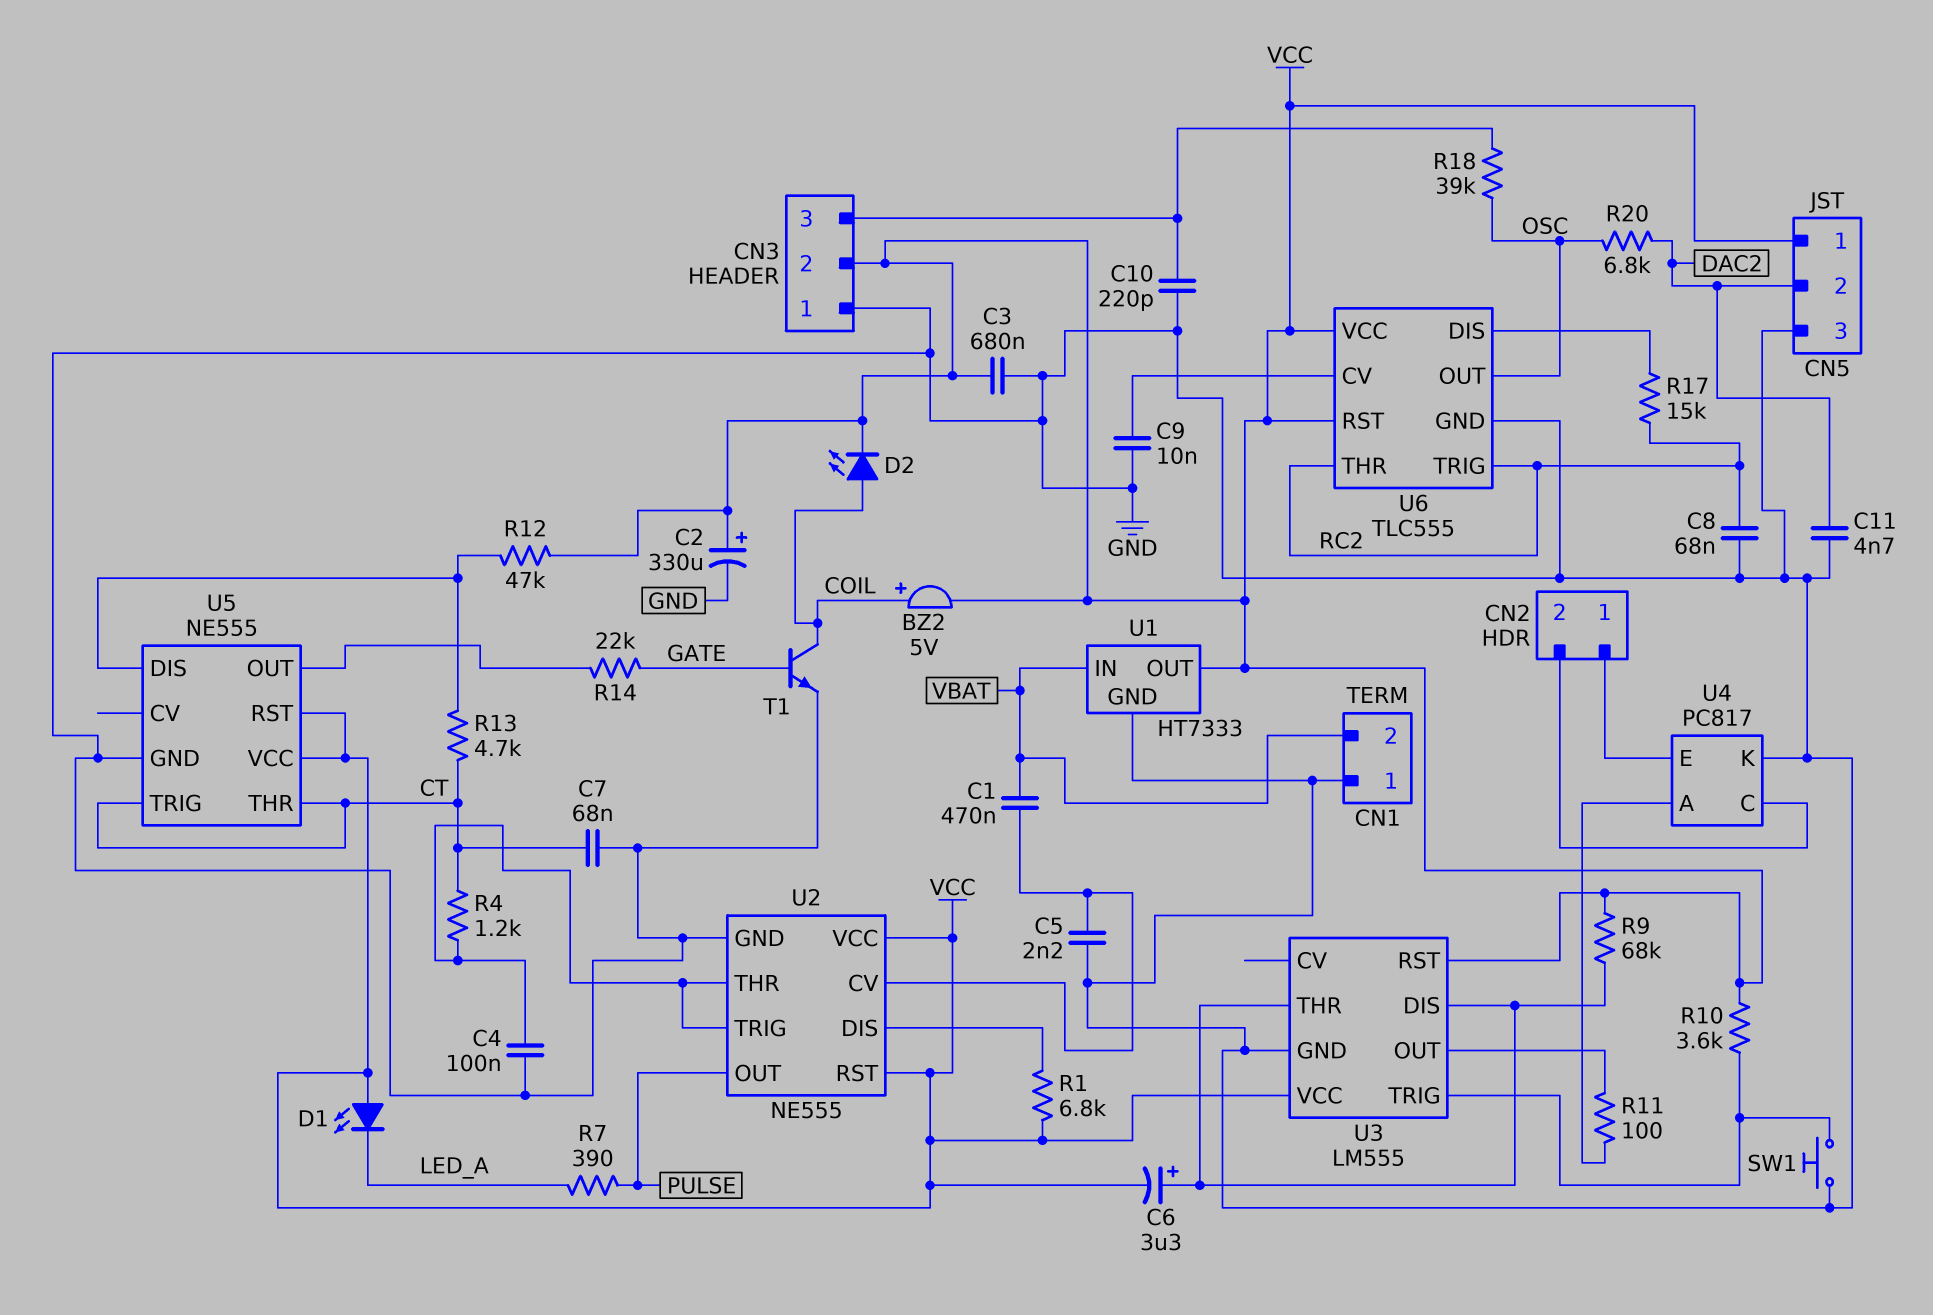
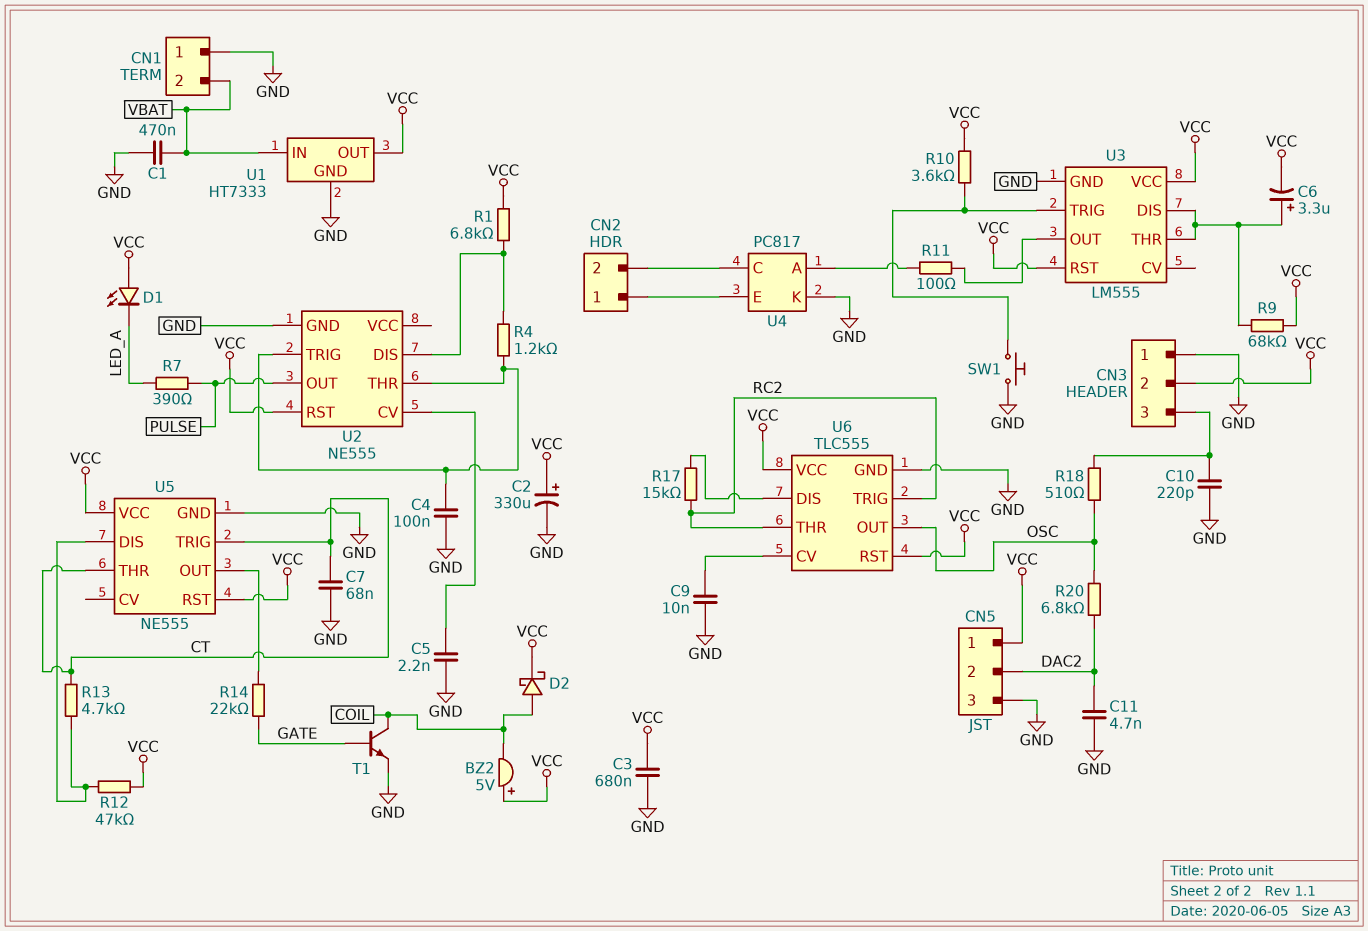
BZ2: buzzer 5V (plus COIL, minus VCC) -> buzzer 5V (plus VCC, minus COIL)
C1: 470nF (U2/CV, VBAT) -> 470nF (GND, VBAT)
C8: 68nF (GND, RC2) -> none
D2: LED (A COIL, K VCC) -> schottky (A COIL, K VCC)
R4: 1.2k (CT, U2/THR) -> 1.2k (U2/DIS, U2/THR)
R18: 39k (CN3/3, OSC) -> 510 (CN3/3, OSC)
U2 pin VCC: VCC -> none

